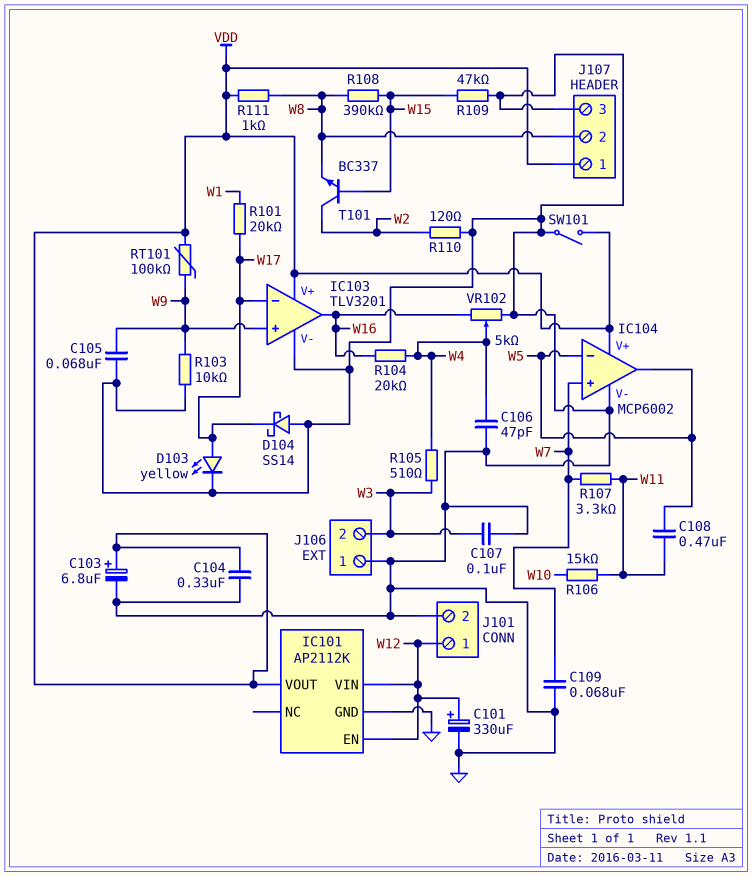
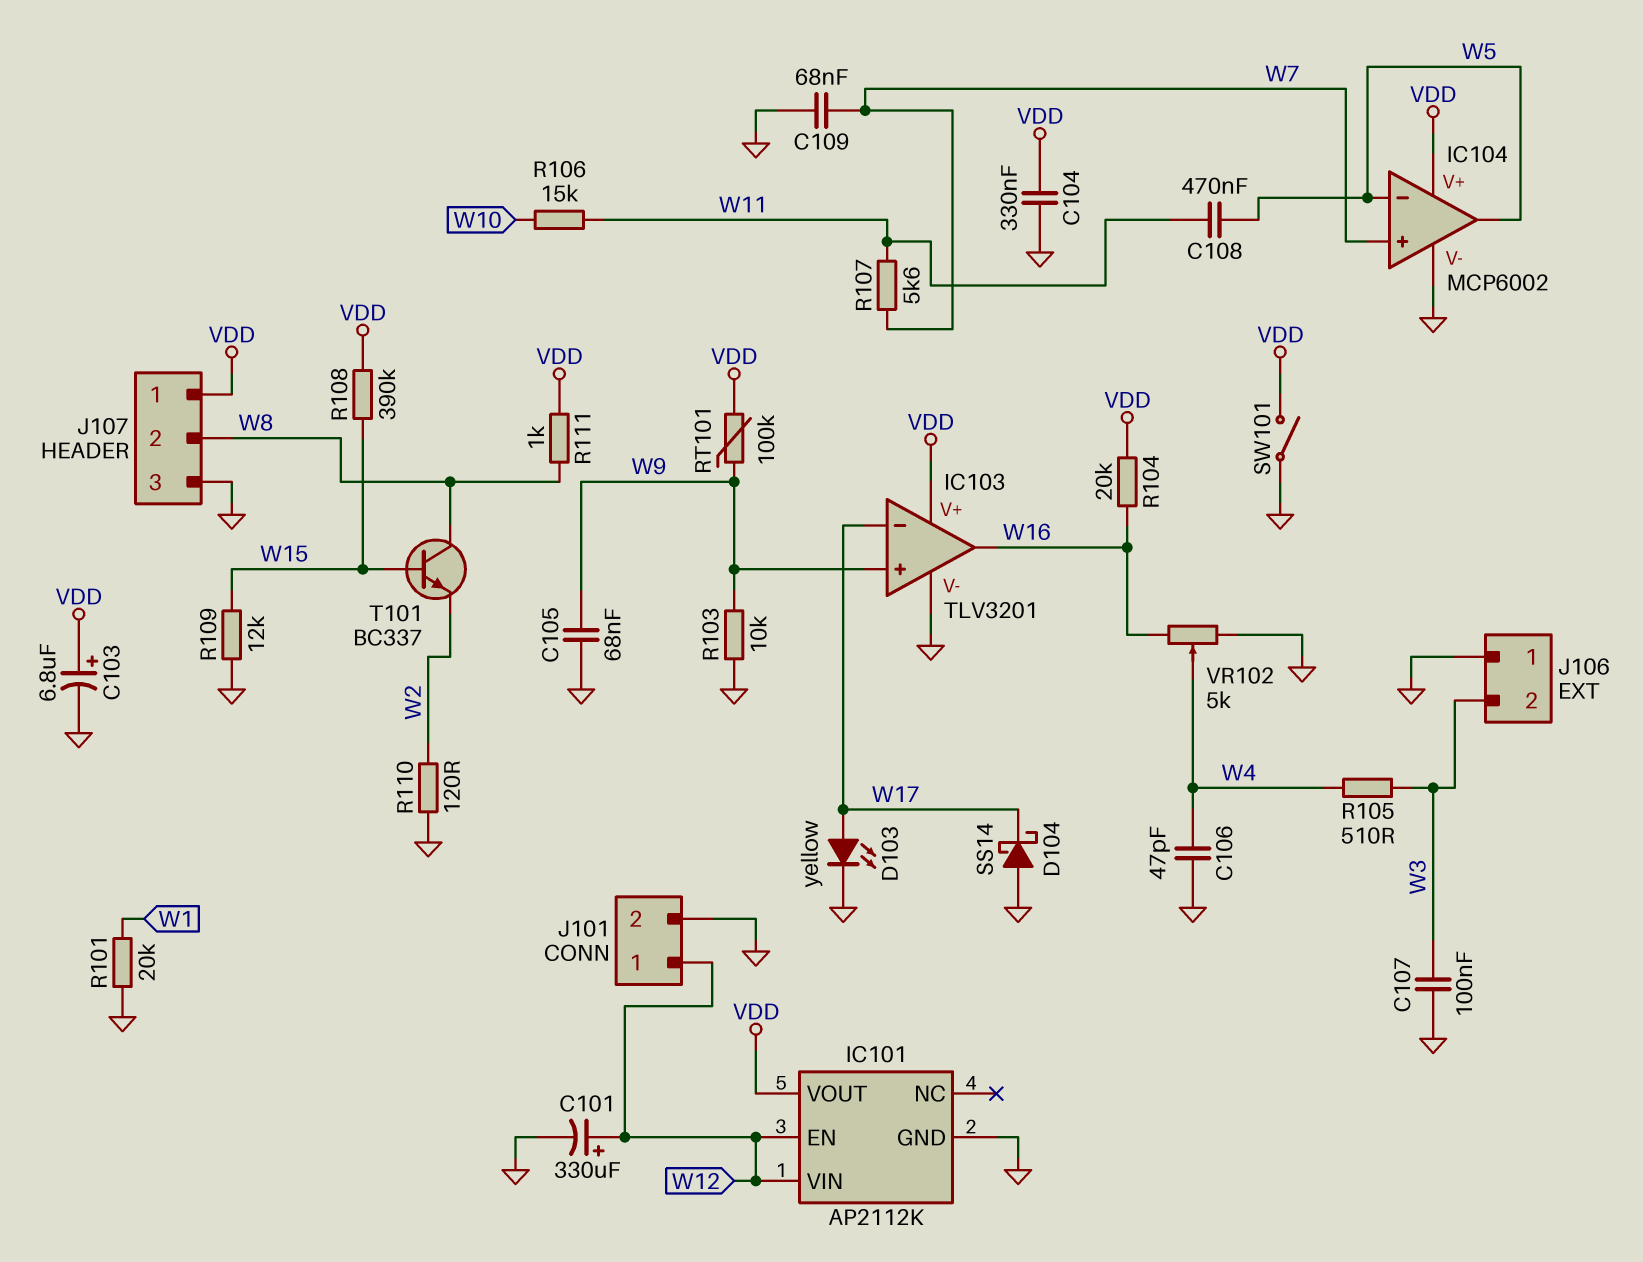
R101: 20k (W1, W17) -> 20k (GND, W1)
R104: 20k (W4, W16) -> 20k (VDD, W16)
R107: 3.3k (W7, W11) -> 5.6k (W7, W11)
R108: 390k (W8, W15) -> 390k (VDD, W15)
R109: 47k (GND, W15) -> 12k (GND, W15)
T101: NPN BC337 (B W15, C W2, E W8) -> NPN BC337 (B W15, C W8, E W2)

